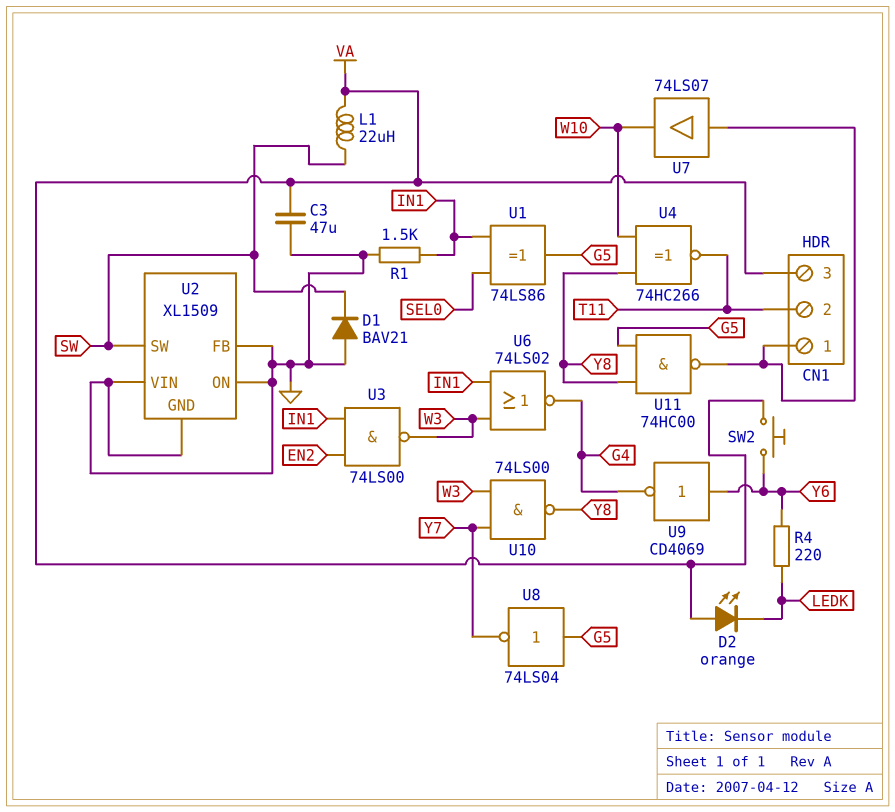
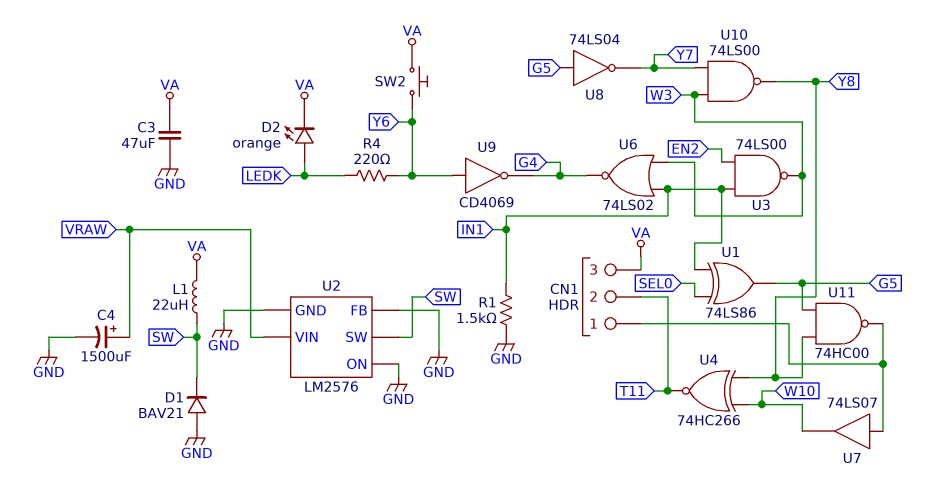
C4: none -> 1500uF (plus VRAW, minus GND)
D2: LED orange (A VA, K LEDK) -> LED orange (A LEDK, K VA)
U2: XL1509 -> LM2576
U2 pin VIN: GND -> VRAW

